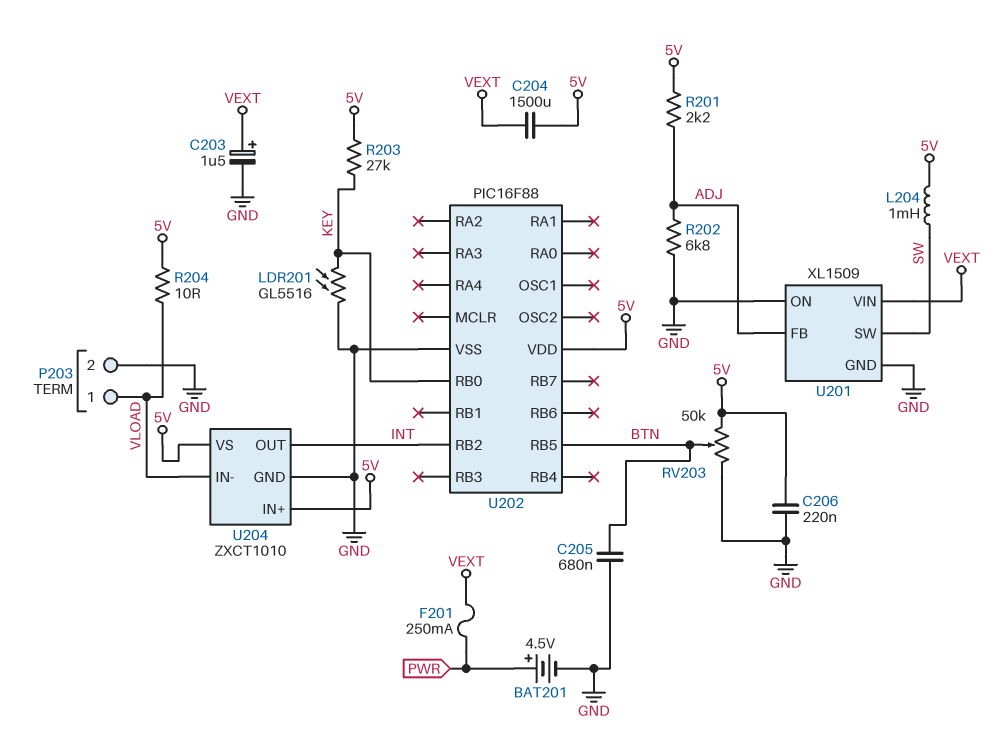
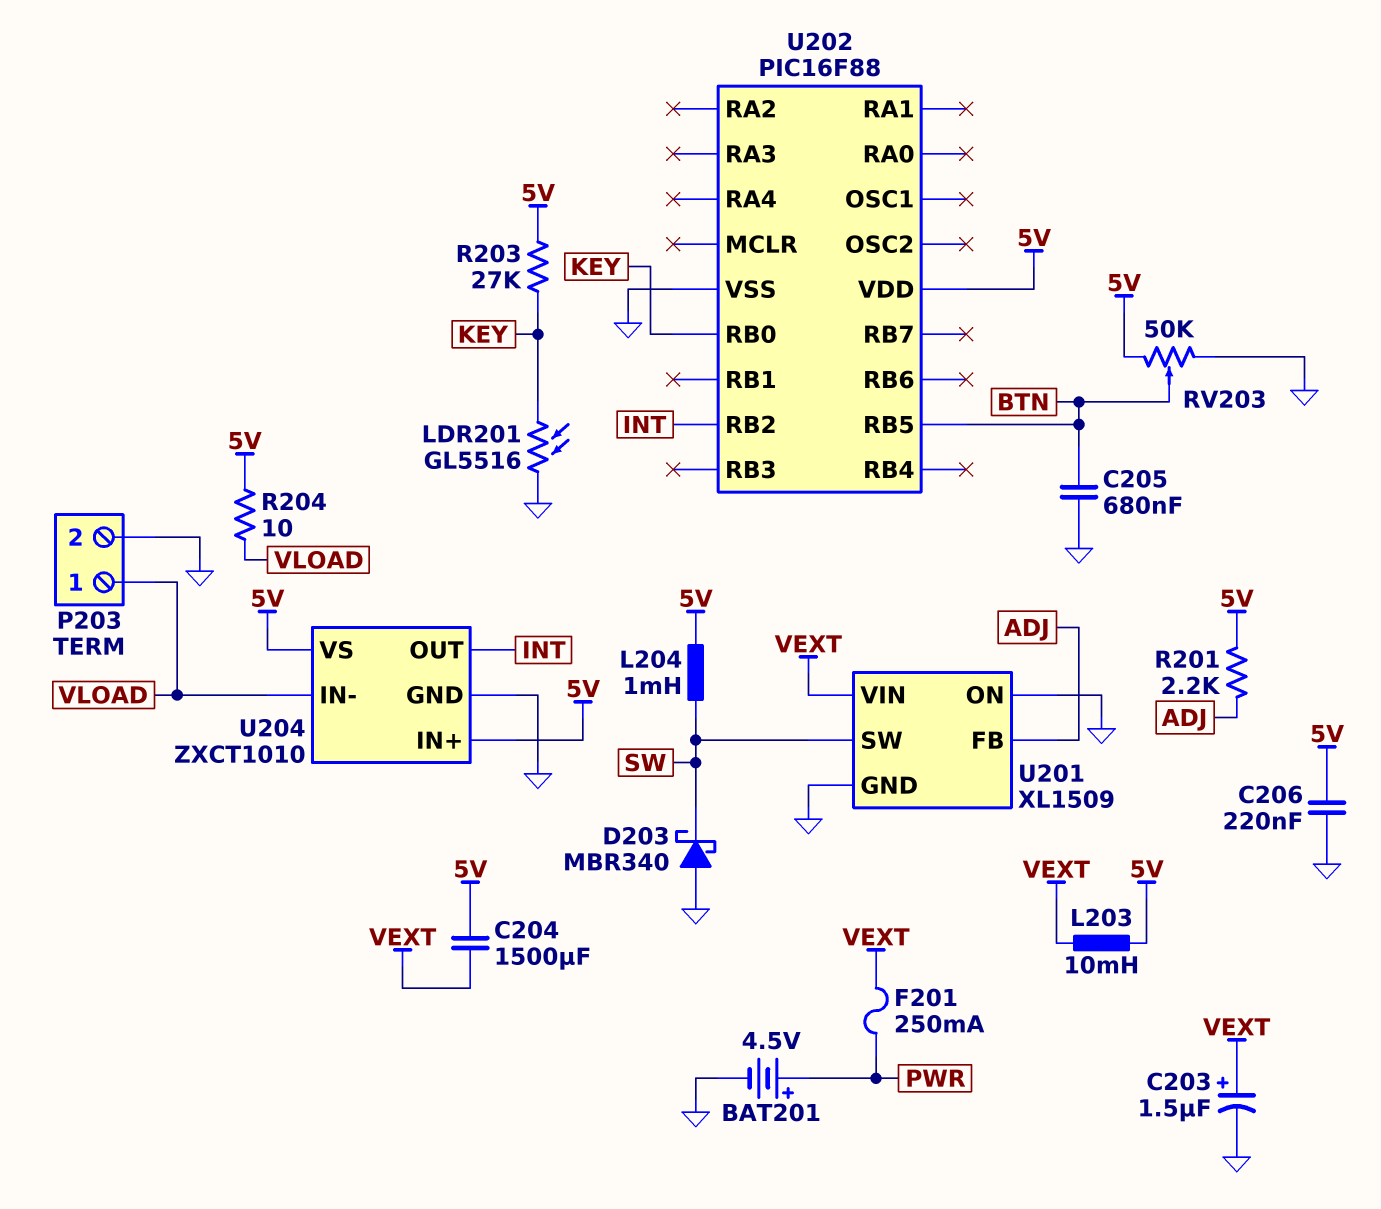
D203: none -> schottky MBR340 (A GND, K SW)
L203: none -> 10mH (5V, VEXT)
R202: 6.8k (ADJ, GND) -> none

